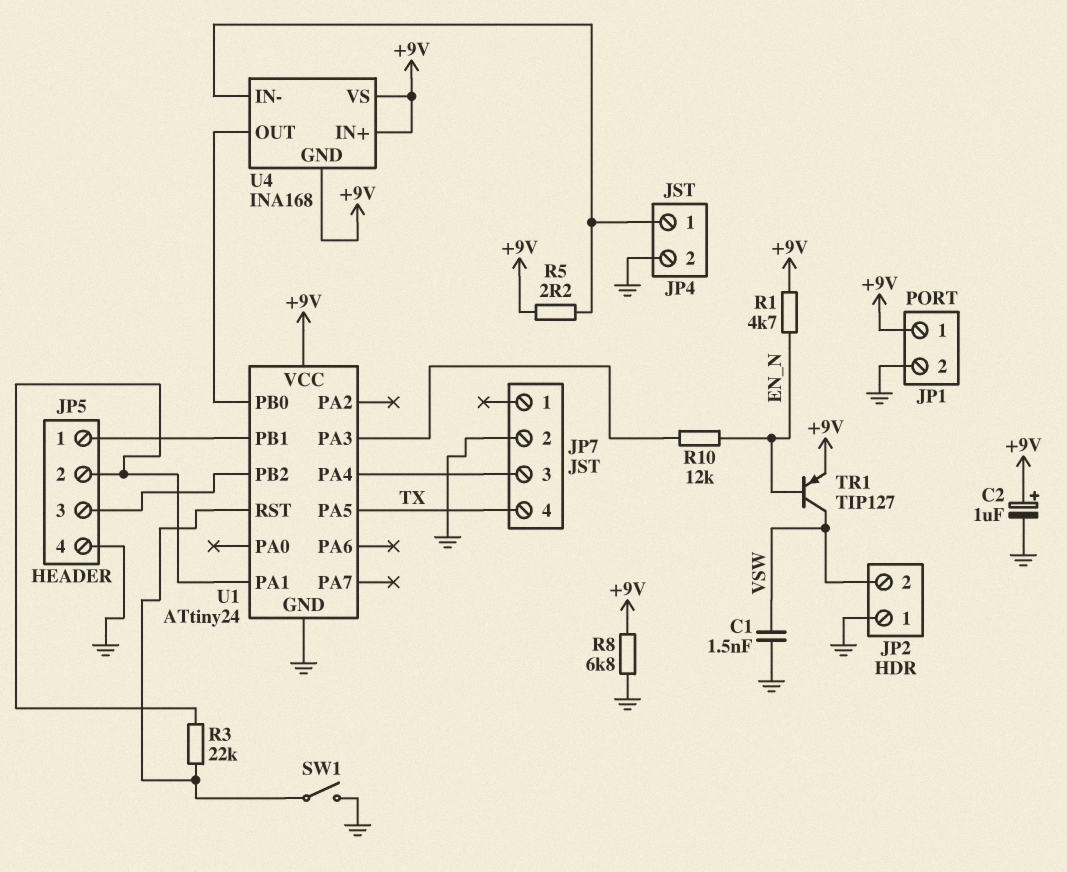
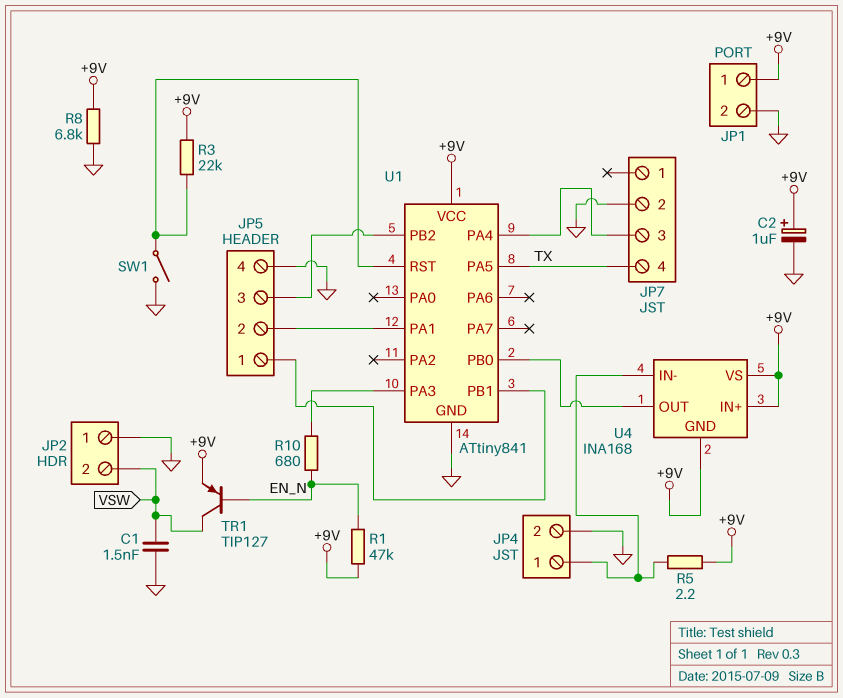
R1: 4.7k (+9V, EN_N) -> 47k (+9V, EN_N)
R3: 22k (JP5/2, U1/RST) -> 22k (+9V, U1/RST)
R10: 12k (EN_N, U1/PA3) -> 680 (EN_N, U1/PA3)
U1: ATtiny24 -> ATtiny841

